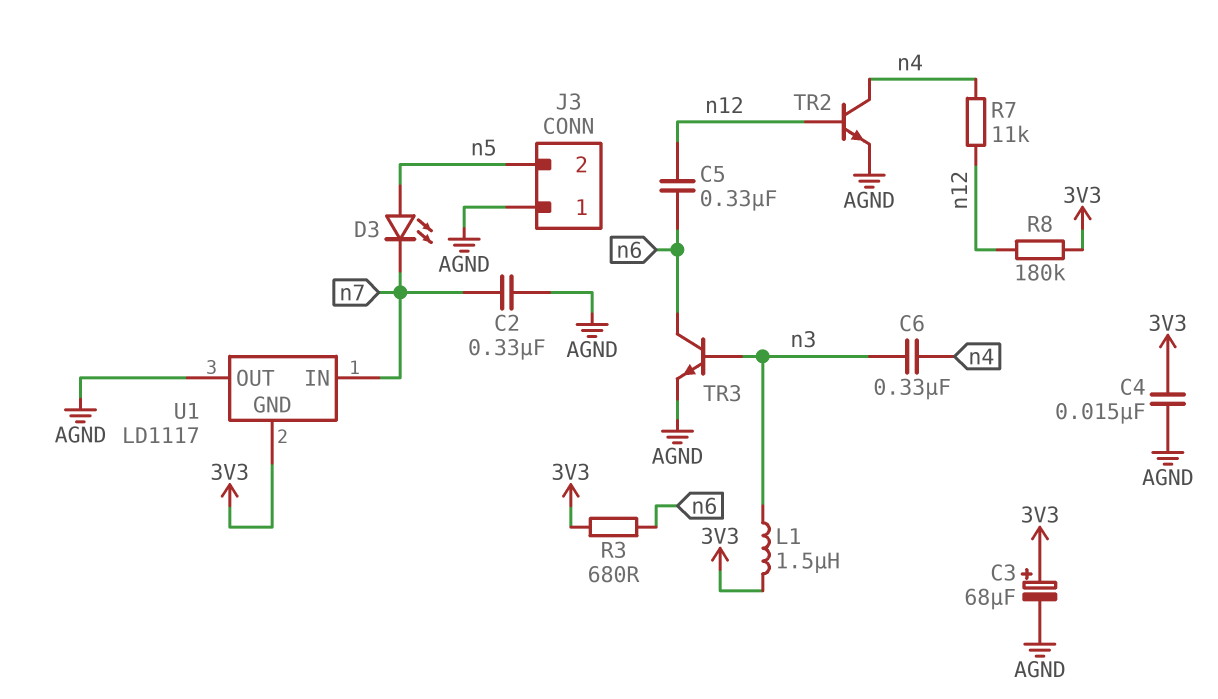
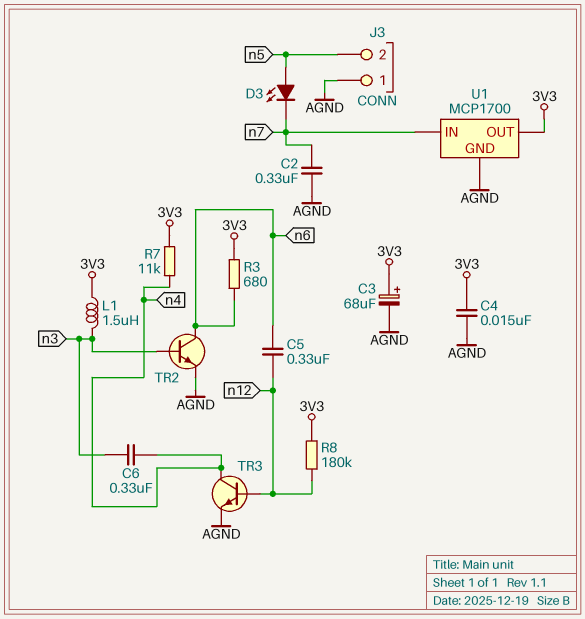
R7: 11k (n4, n12) -> 11k (3V3, n4)
TR2: NPN (B n12, C n4, E AGND) -> NPN (B n3, C n6, E AGND)
TR3: NPN (B n3, C n6, E AGND) -> NPN (B n12, C n4, E AGND)
U1: LD1117 -> MCP1700
U1 pin GND: 3V3 -> AGND
U1 pin OUT: AGND -> 3V3

